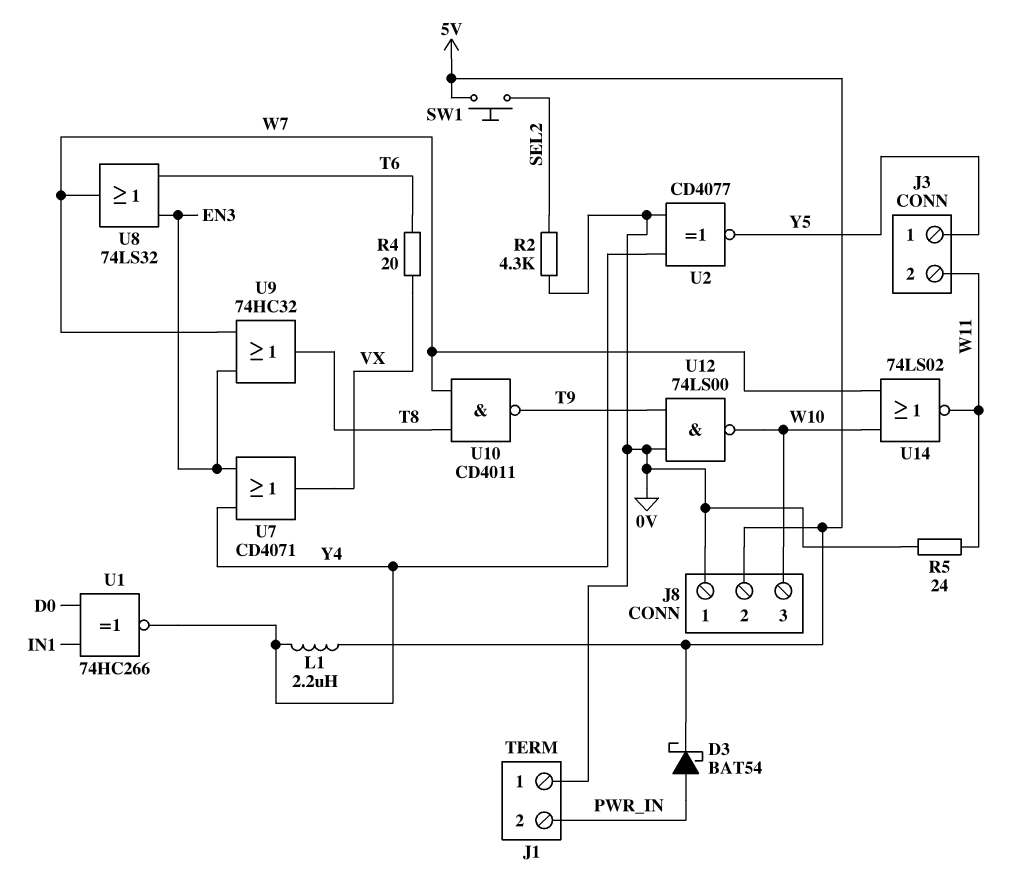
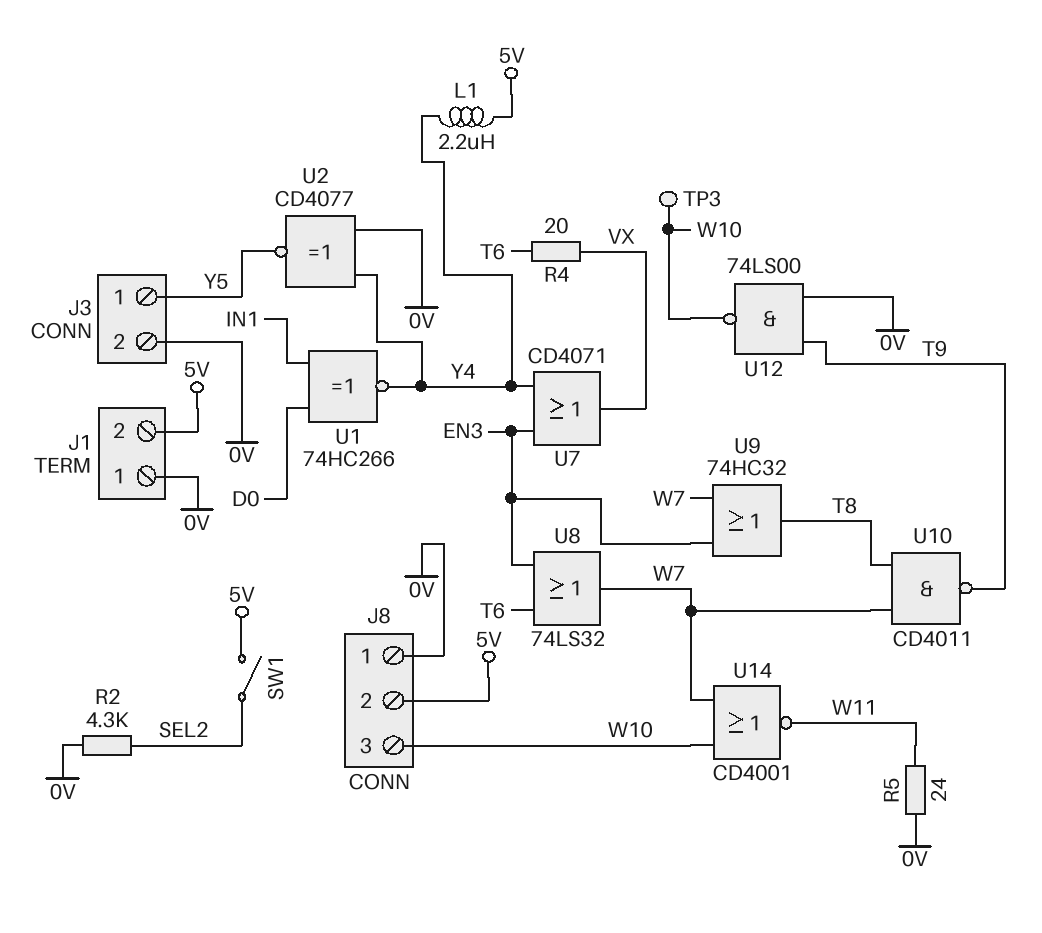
D3: schottky BAT54 (A PWR_IN, K 5V) -> none
J1 pin 2: PWR_IN -> 5V
J3 pin 2: W11 -> 0V
SW1: button (5V, SEL2) -> switch (5V, SEL2)
TP3: none -> test point (W10)
U14: NOR 74LS02 (in W7, in W10, out W11) -> NOR CD4001 (in W7, in W10, out W11)

